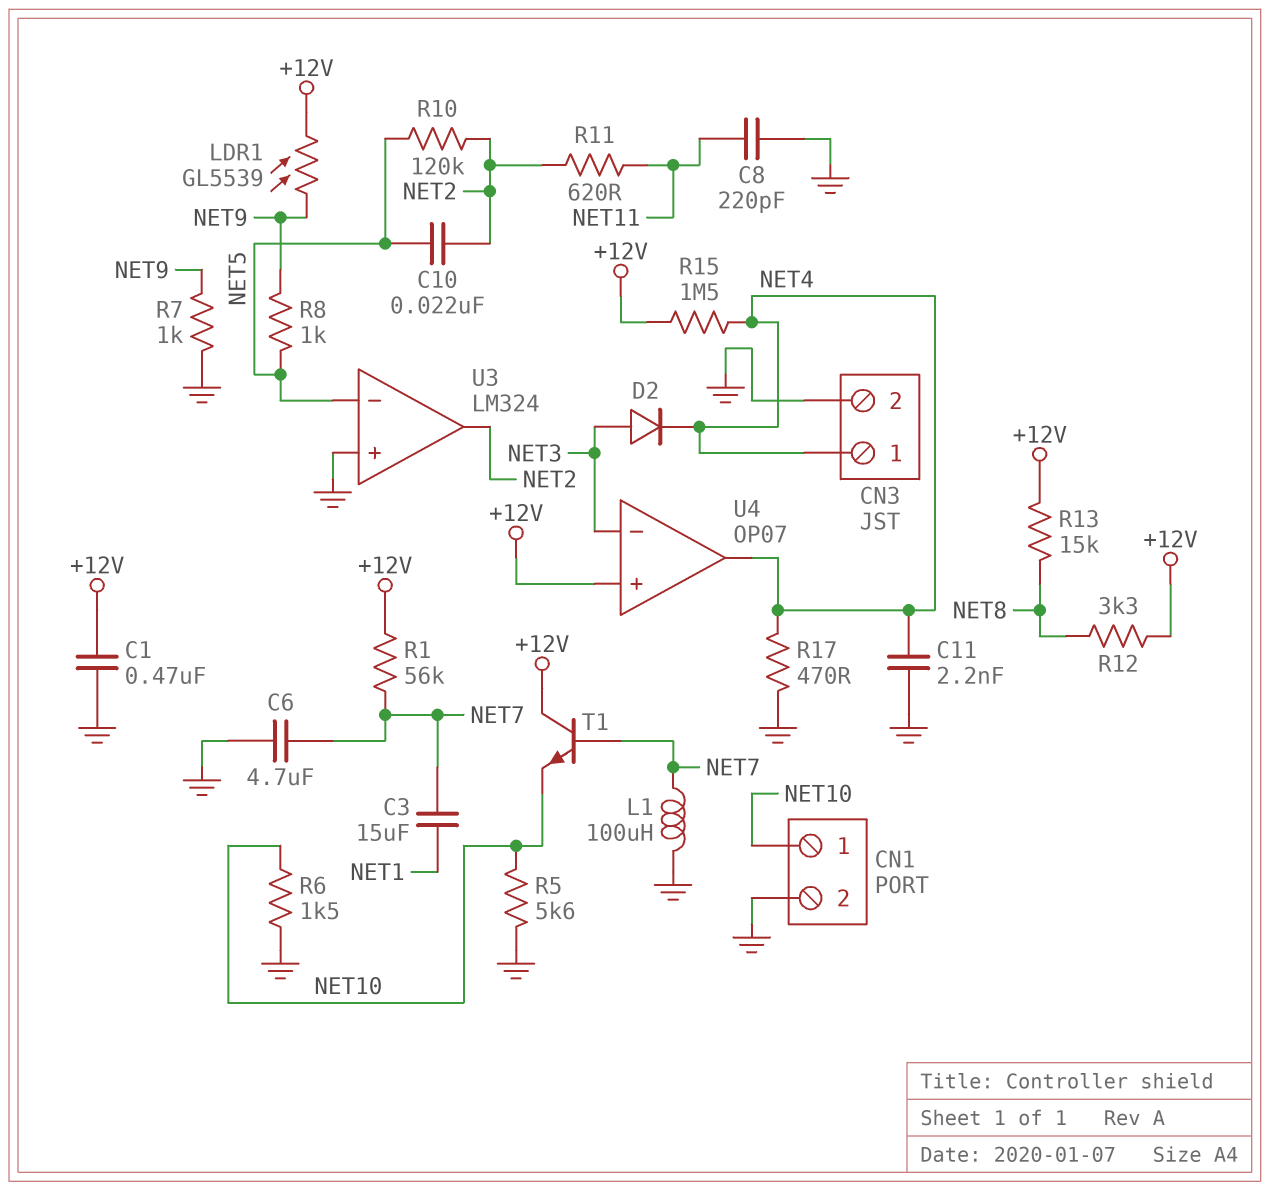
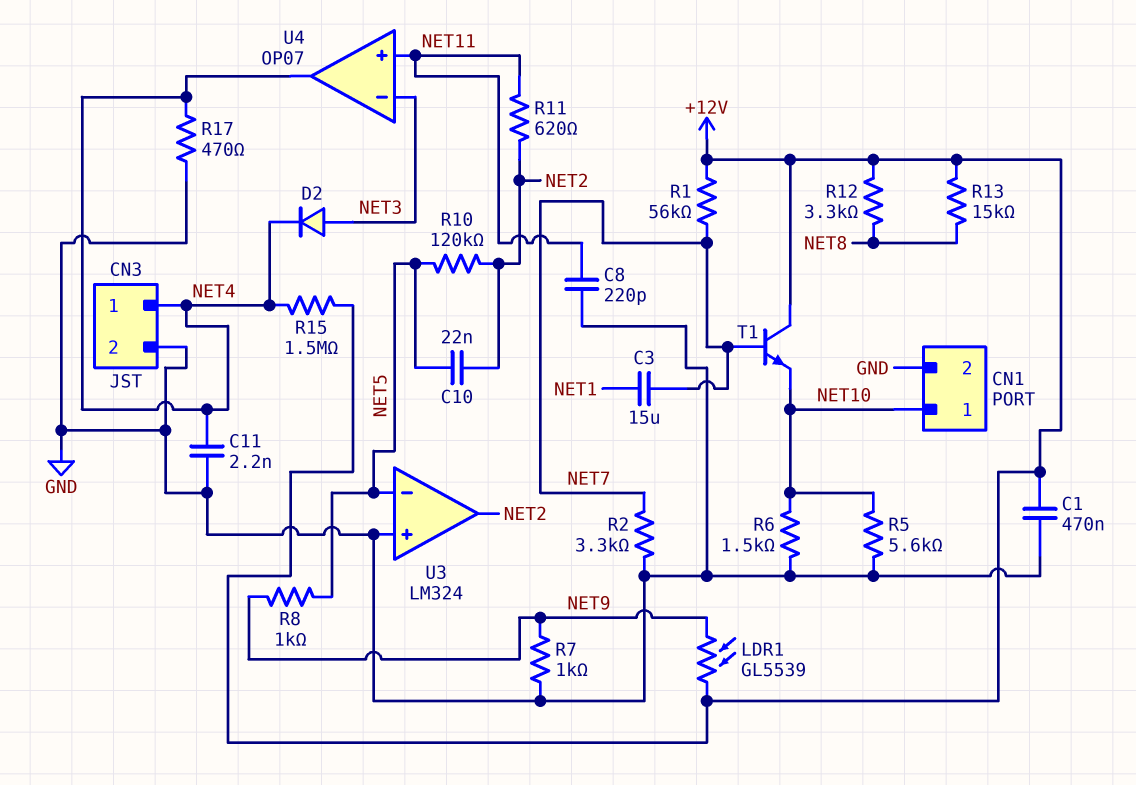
C6: 4.7uF (GND, NET7) -> none
L1: 100uH (GND, NET7) -> none
R2: none -> 3.3k (GND, NET7)
U4 pin in+: +12V -> NET11

